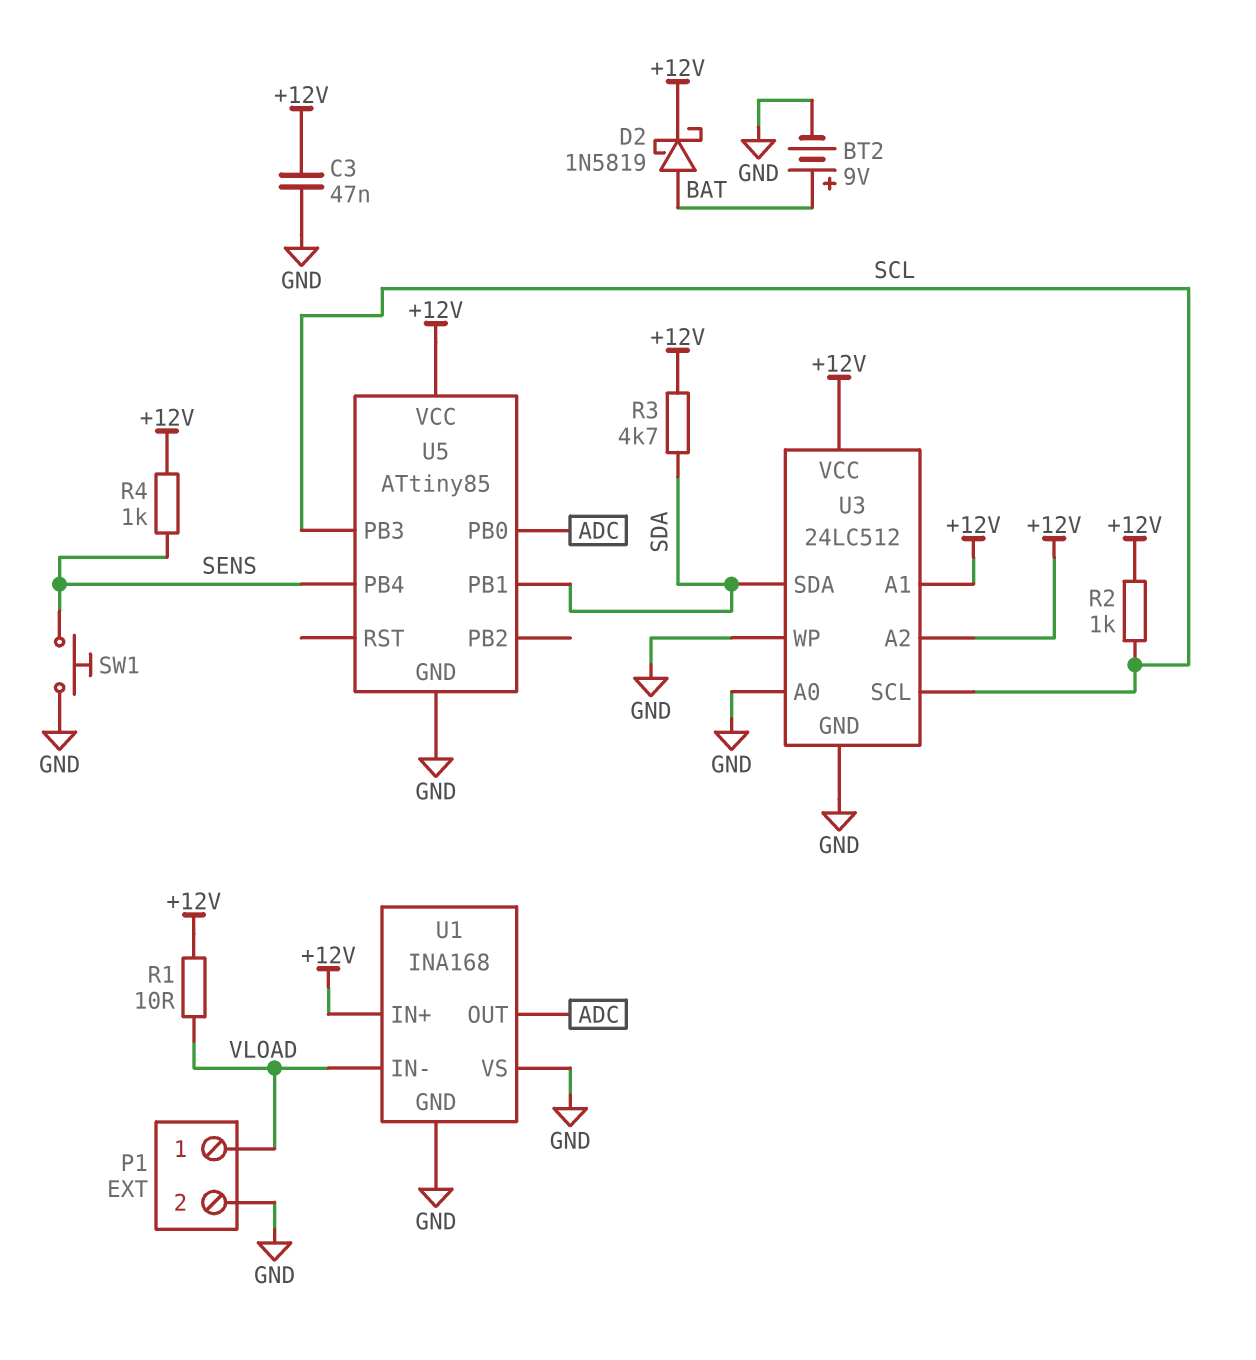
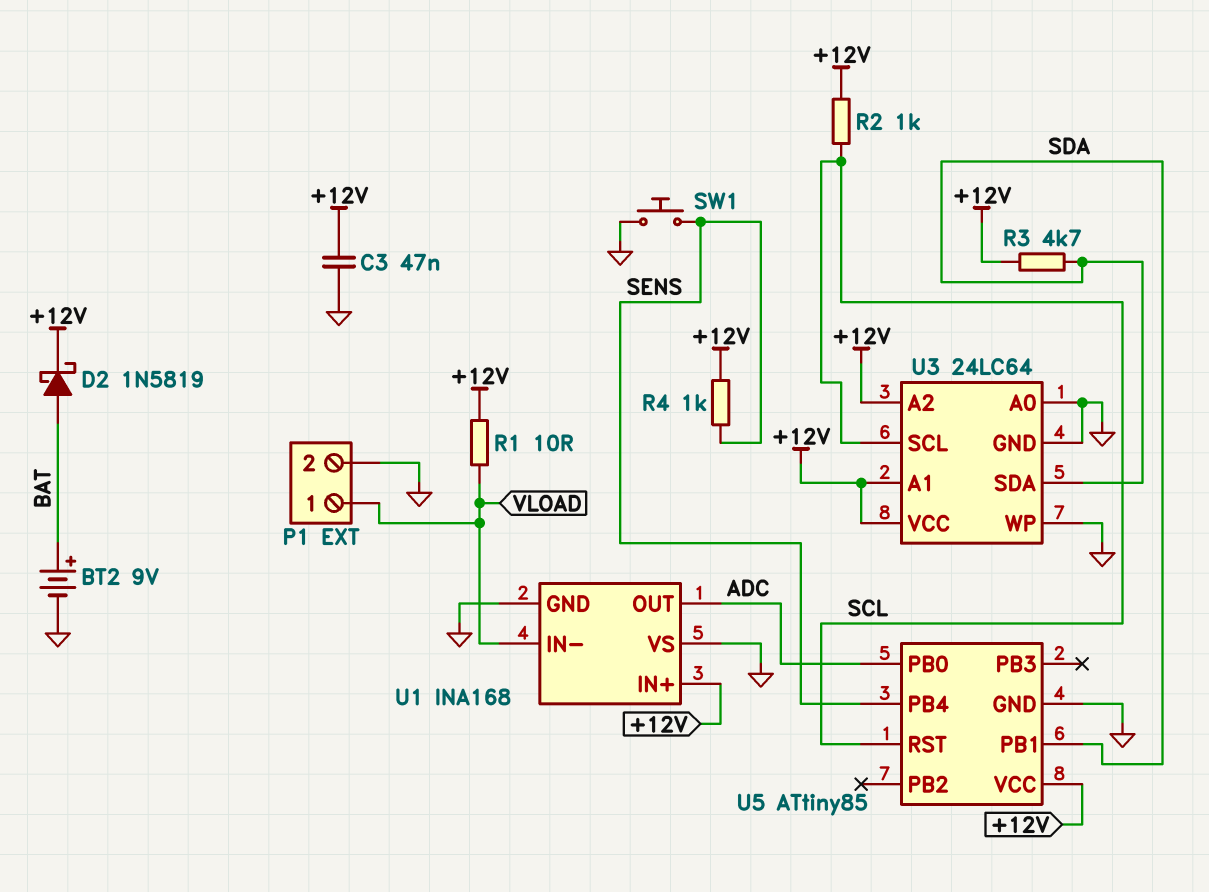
U3: 24LC512 -> 24LC64
U5 pin PB3: SCL -> none
U5 pin RST: none -> SCL

